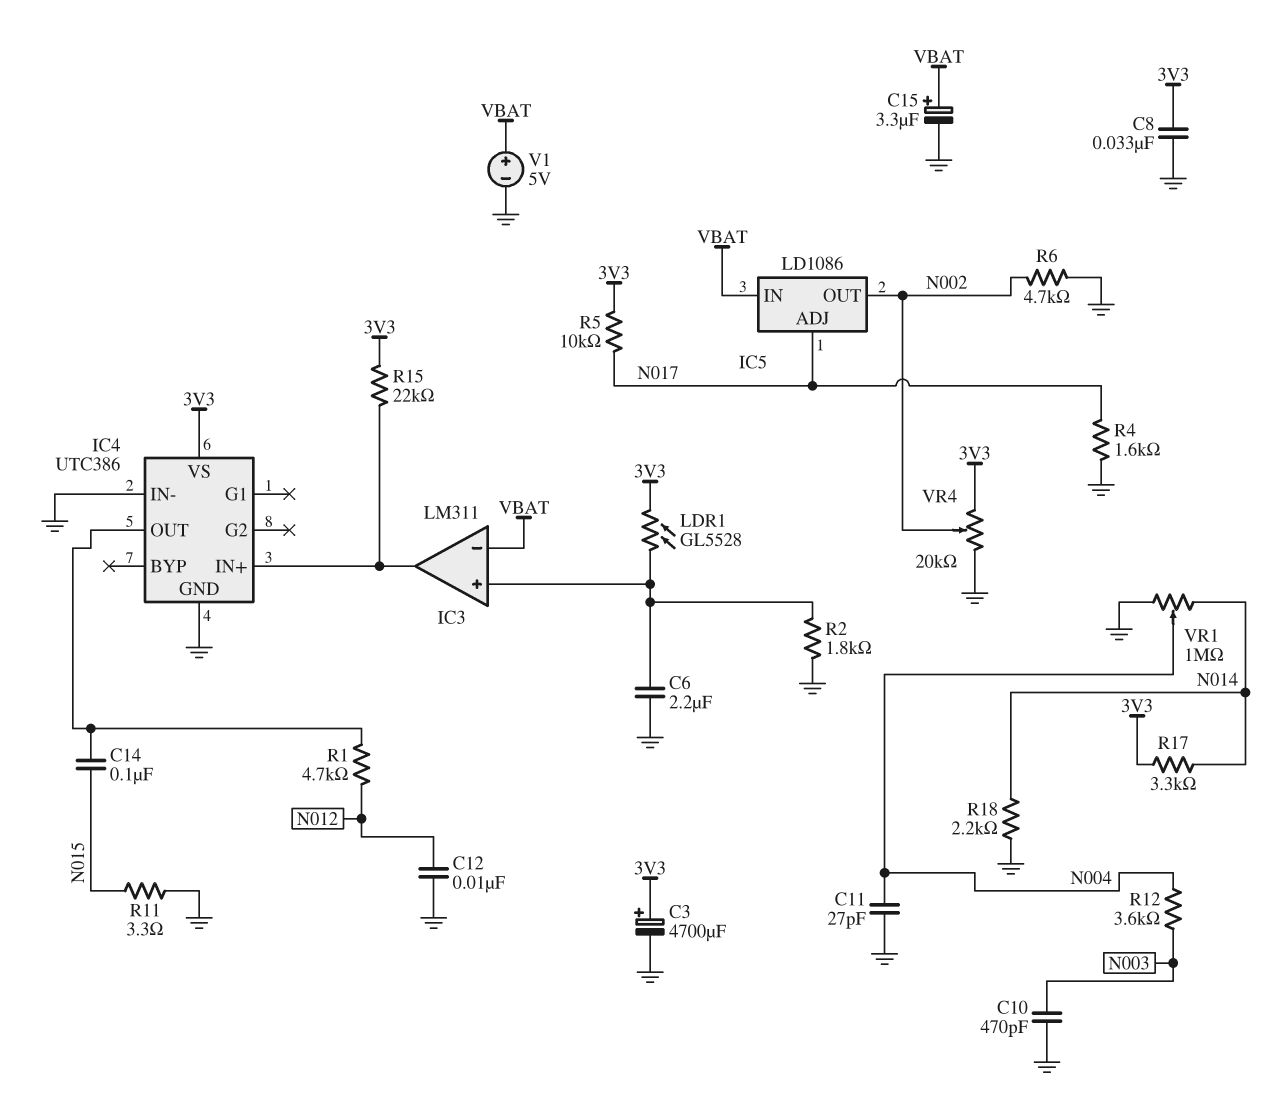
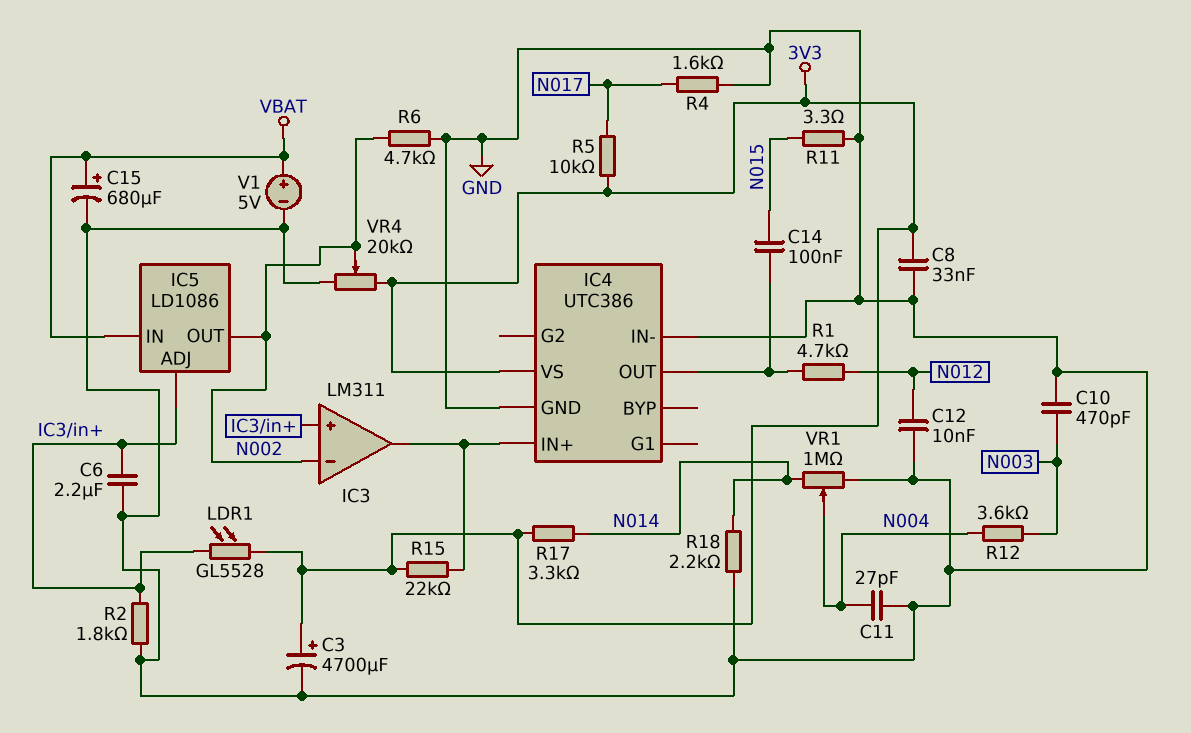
C15: 3.3uF (plus VBAT, minus GND) -> 680uF (plus VBAT, minus GND)
IC3 pin in-: VBAT -> N002
IC5 pin ADJ: N017 -> IC3/in+

